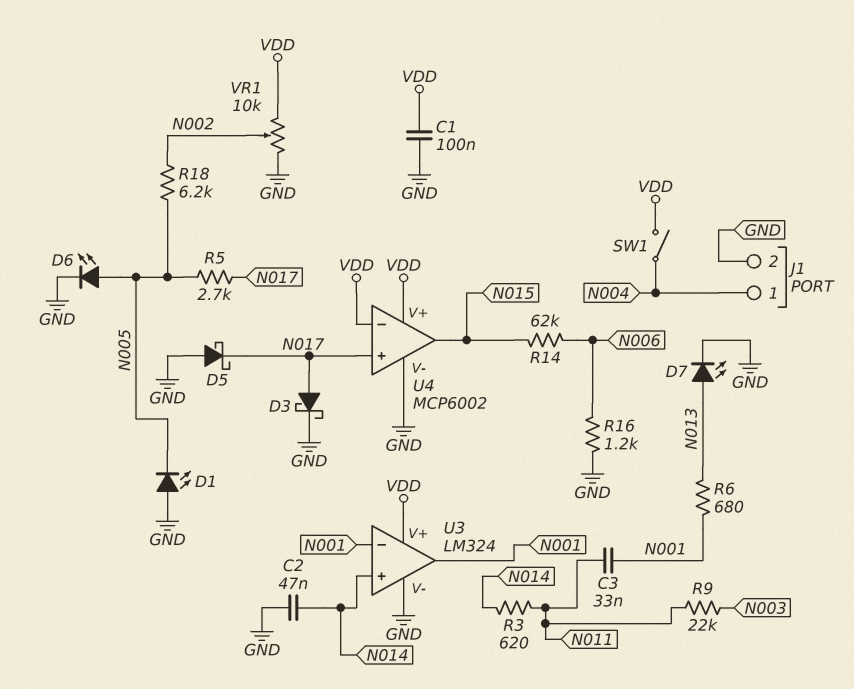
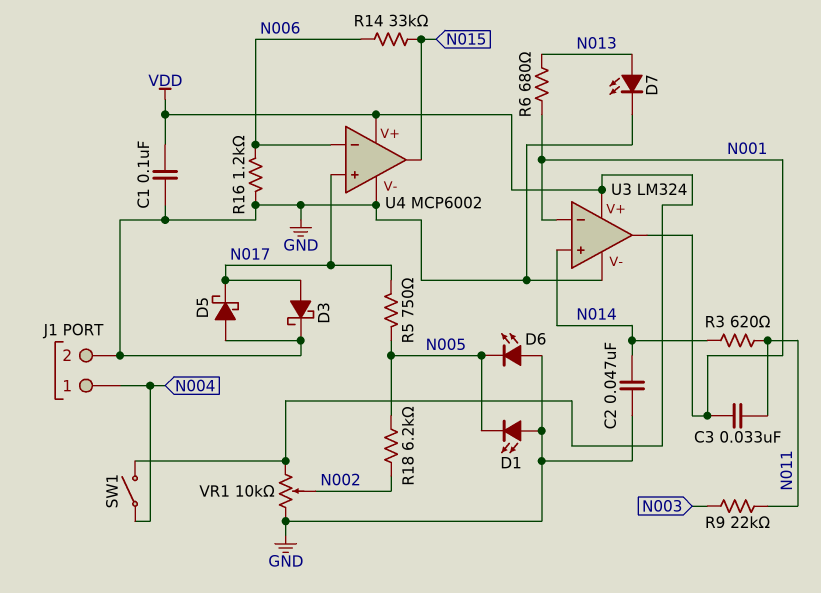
D6: LED (A N005, K GND) -> LED (A GND, K N005)
R5: 2.7k (N005, N017) -> 750 (N005, N017)
R14: 62k (N006, N015) -> 33k (N006, N015)
U4 pin in-: VDD -> N006

